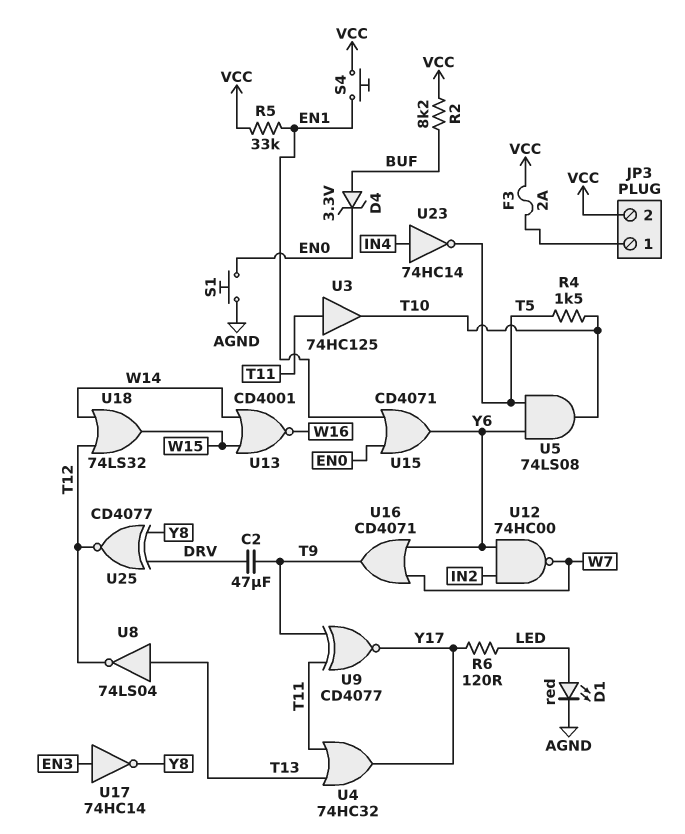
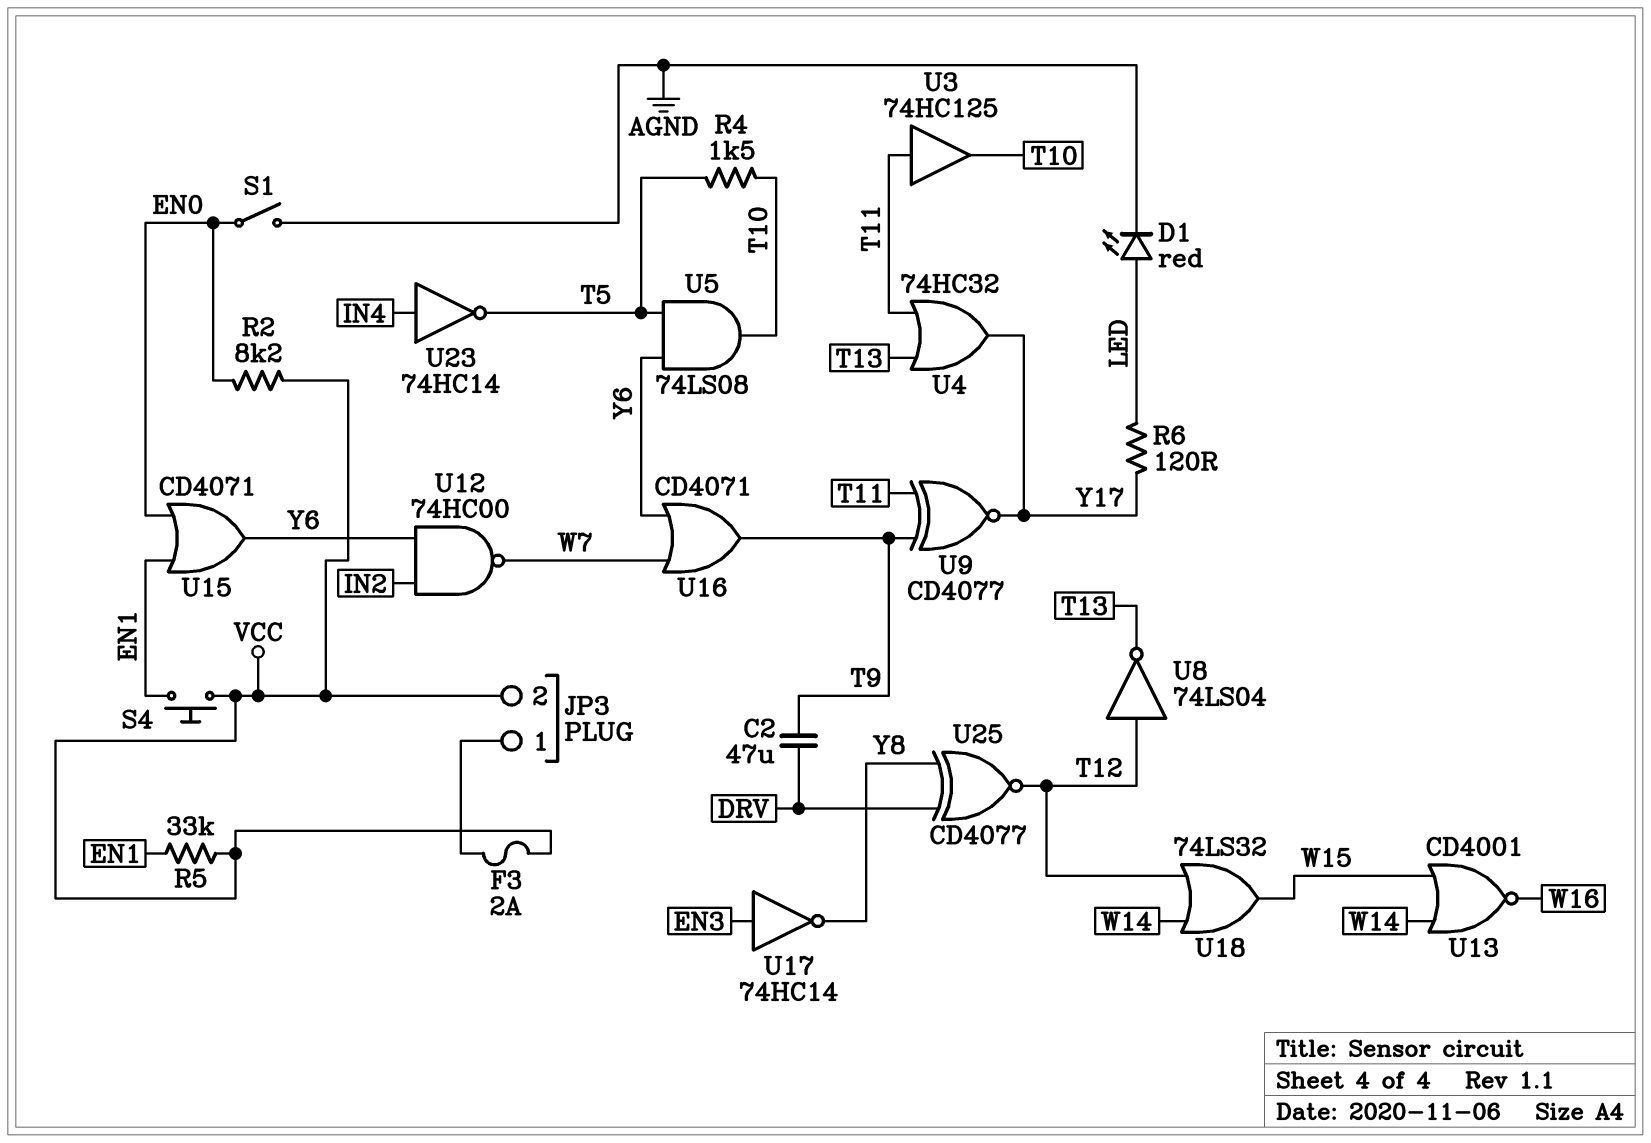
D4: zener 3.3V (A BUF, K EN0) -> none
R2: 8.2k (BUF, VCC) -> 8.2k (EN0, VCC)
S1: button (AGND, EN0) -> switch (AGND, EN0)
U8: NOT 74LS04 (in T13, out T12) -> NOT 74LS04 (in T12, out T13)

